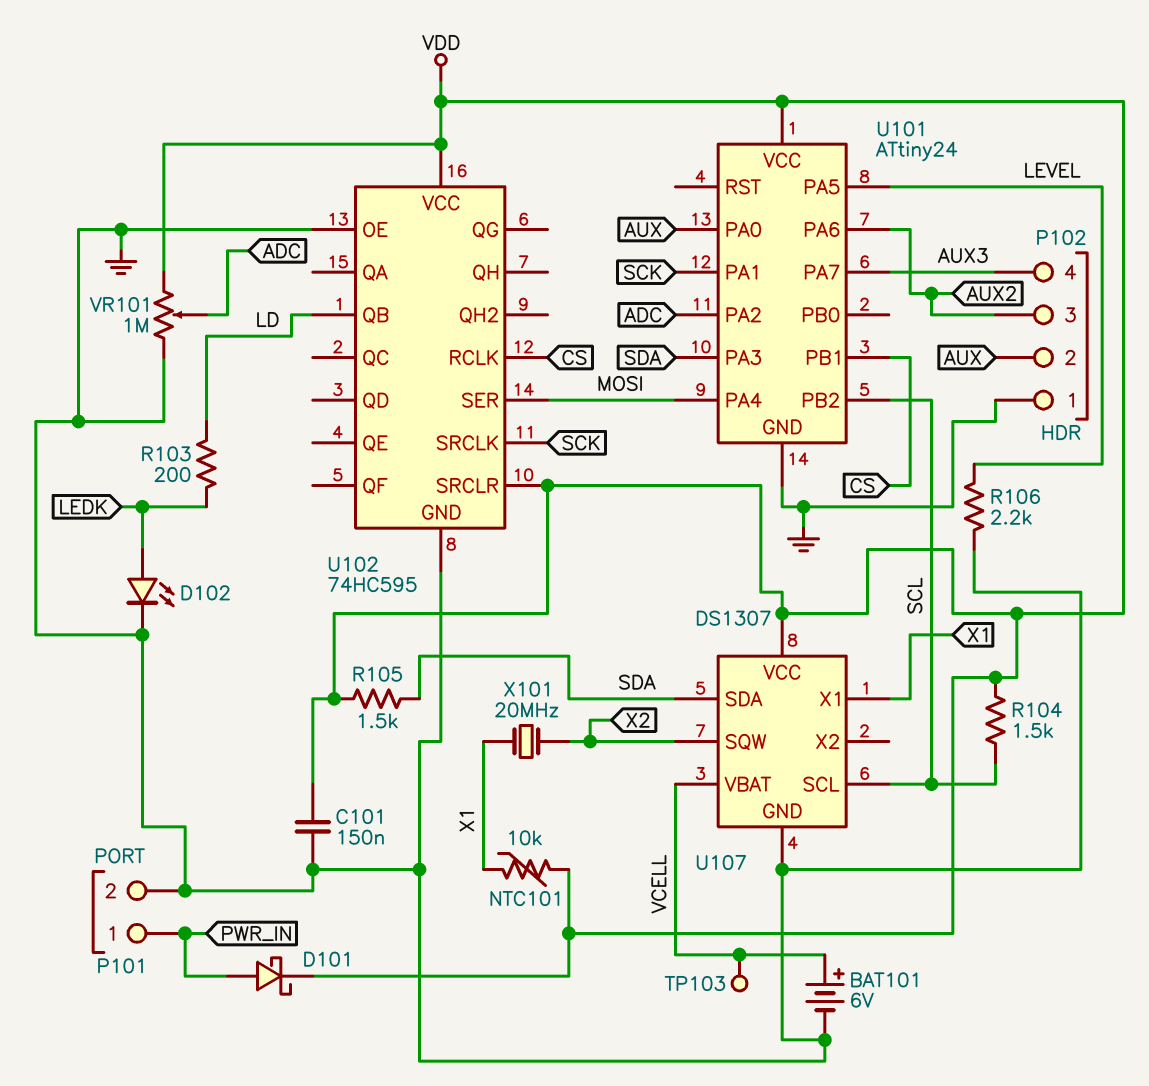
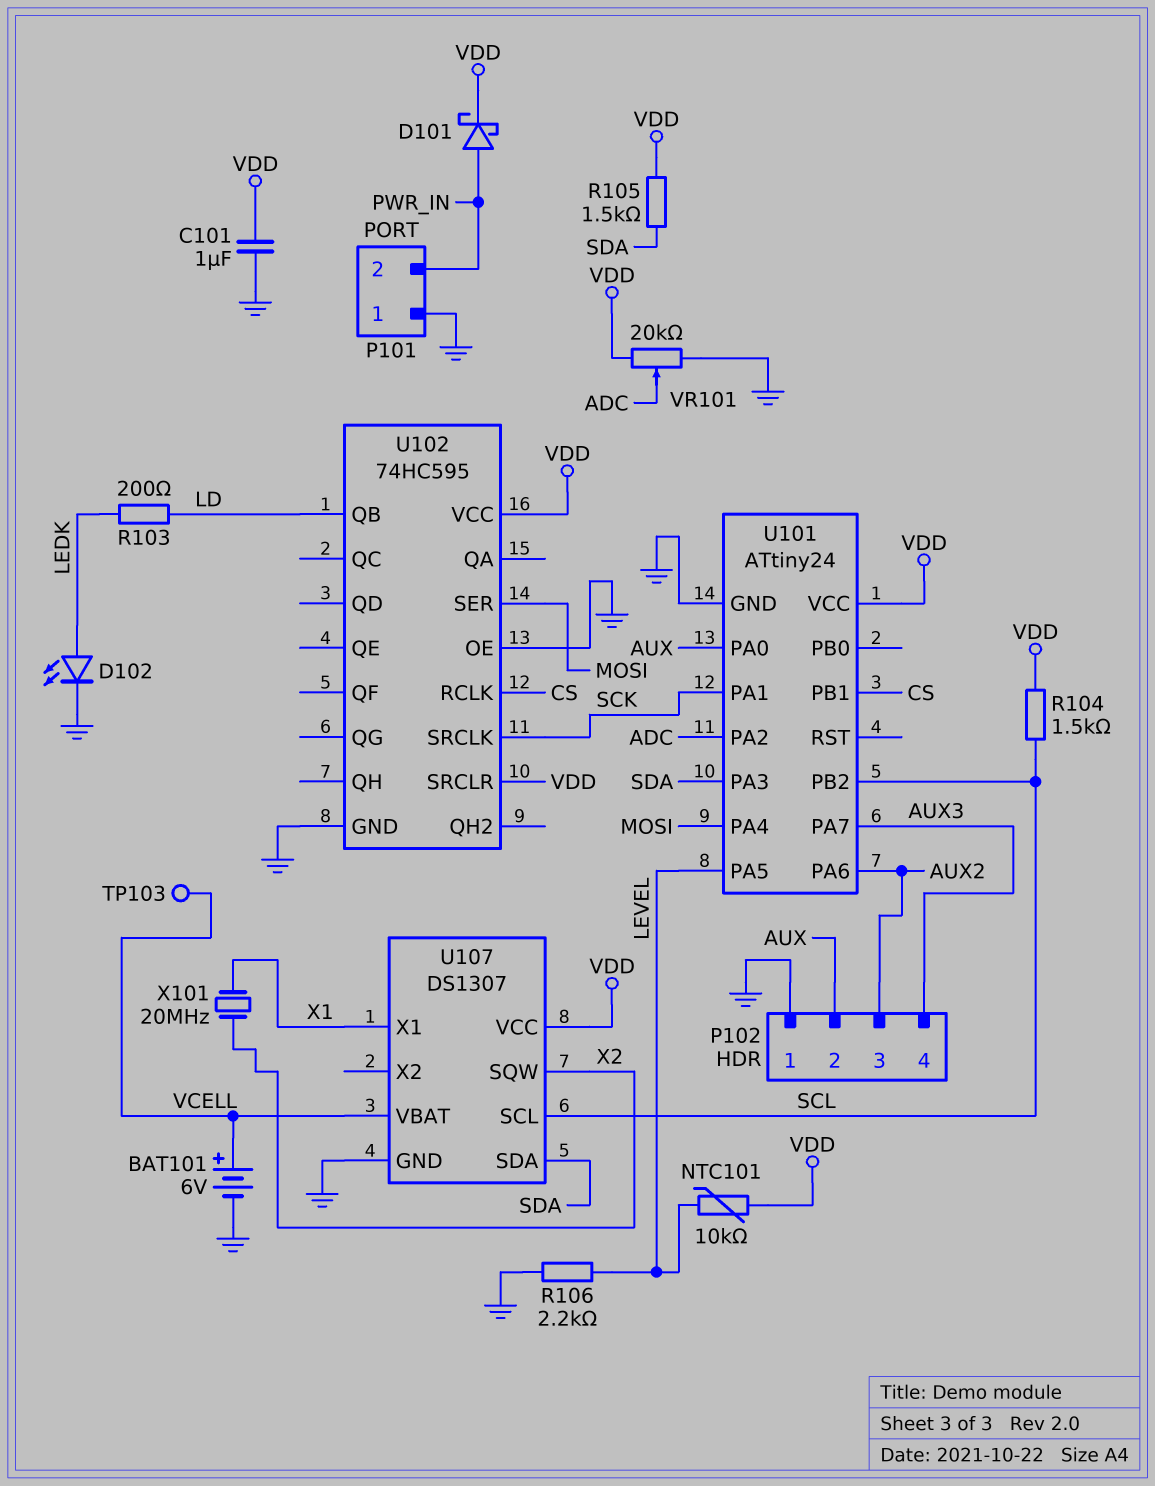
C101: 150nF (GND, VDD) -> 1uF (GND, VDD)
NTC101: 10k (VDD, X1) -> 10k (LEVEL, VDD)
P101 pin 1: PWR_IN -> GND
P101 pin 2: GND -> PWR_IN
VR101: 1M (GND, VDD, wiper ADC) -> 20k (GND, VDD, wiper ADC)

